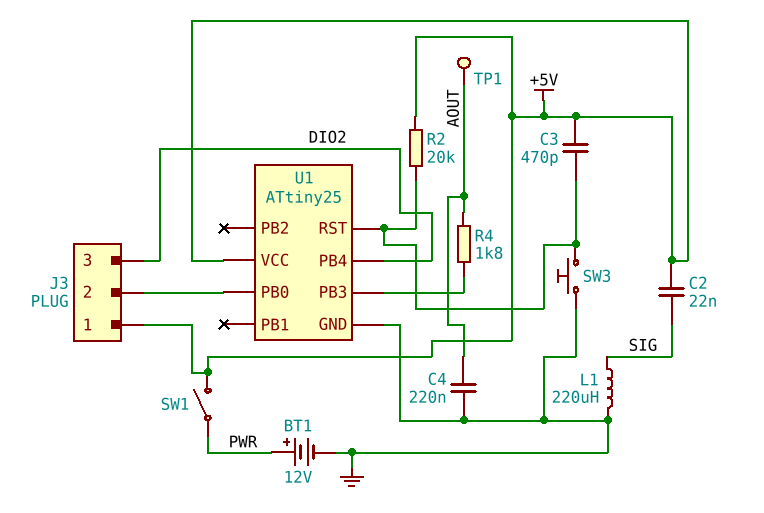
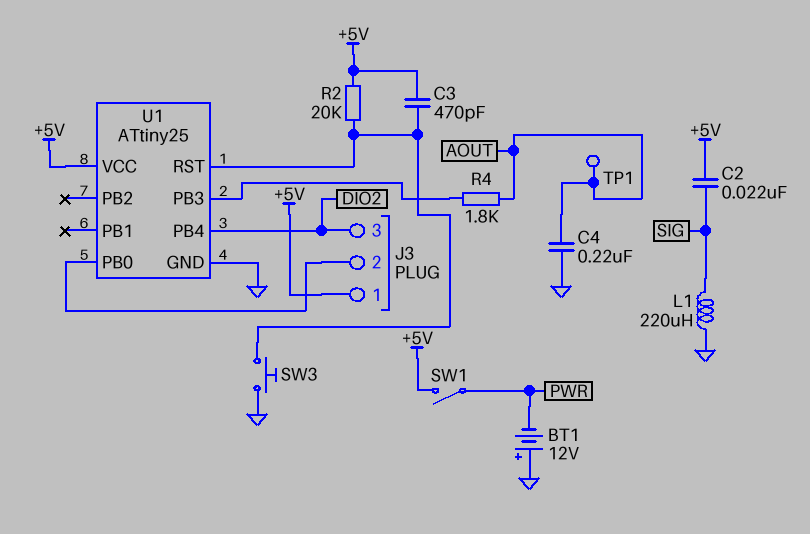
BT1: 12V (plus PWR, minus GND) -> 12V (plus GND, minus PWR)

